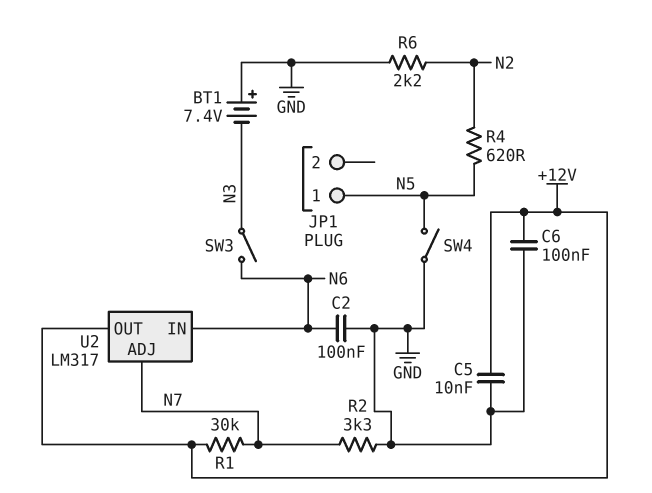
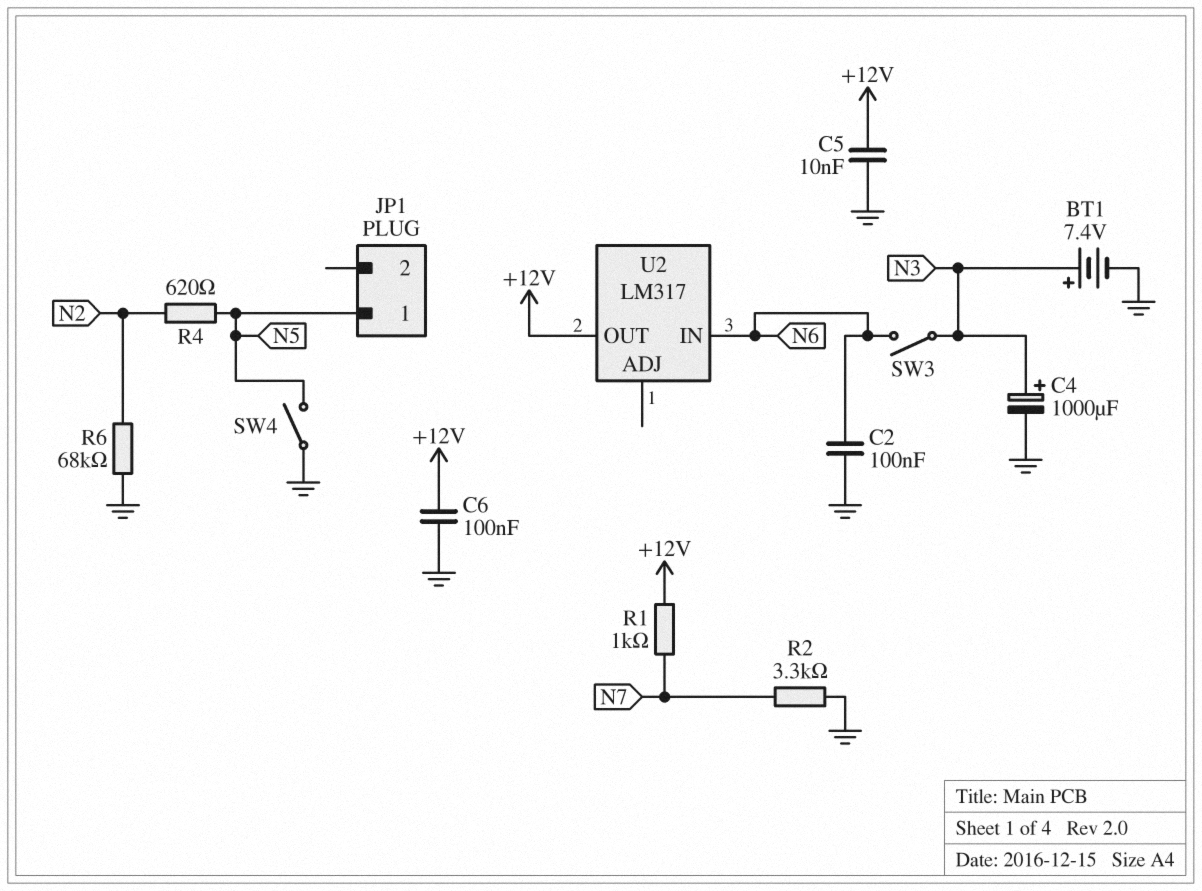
BT1: 7.4V (plus GND, minus N3) -> 7.4V (plus N3, minus GND)
C4: none -> 1000uF (plus N3, minus GND)
R1: 30k (+12V, N7) -> 1k (+12V, N7)
R6: 2.2k (GND, N2) -> 68k (GND, N2)
U2 pin ADJ: N7 -> none

